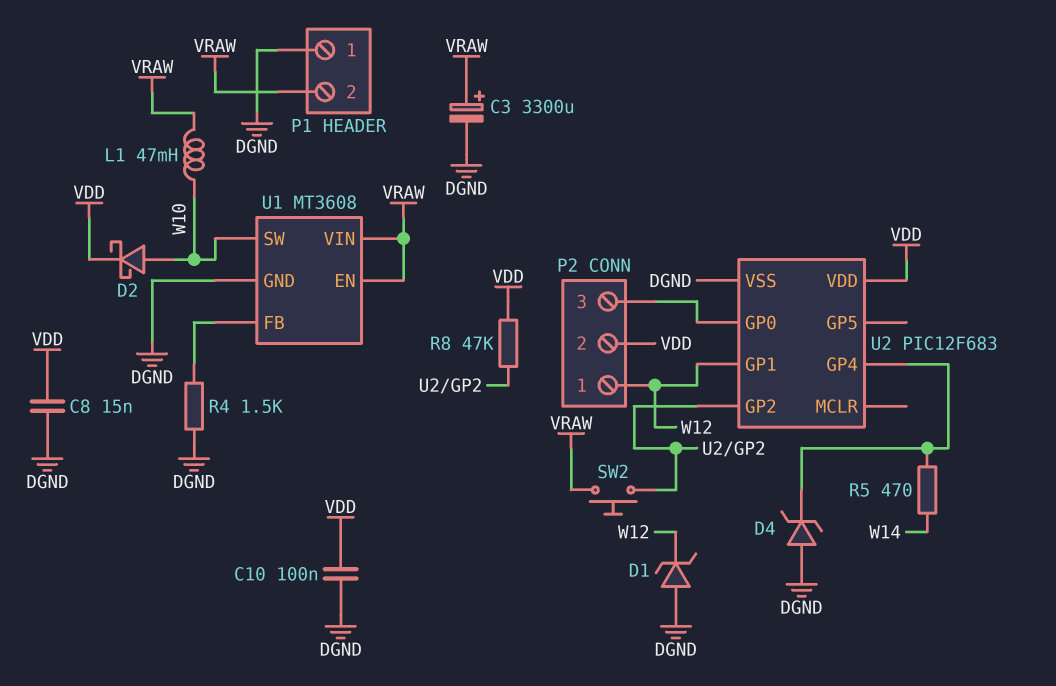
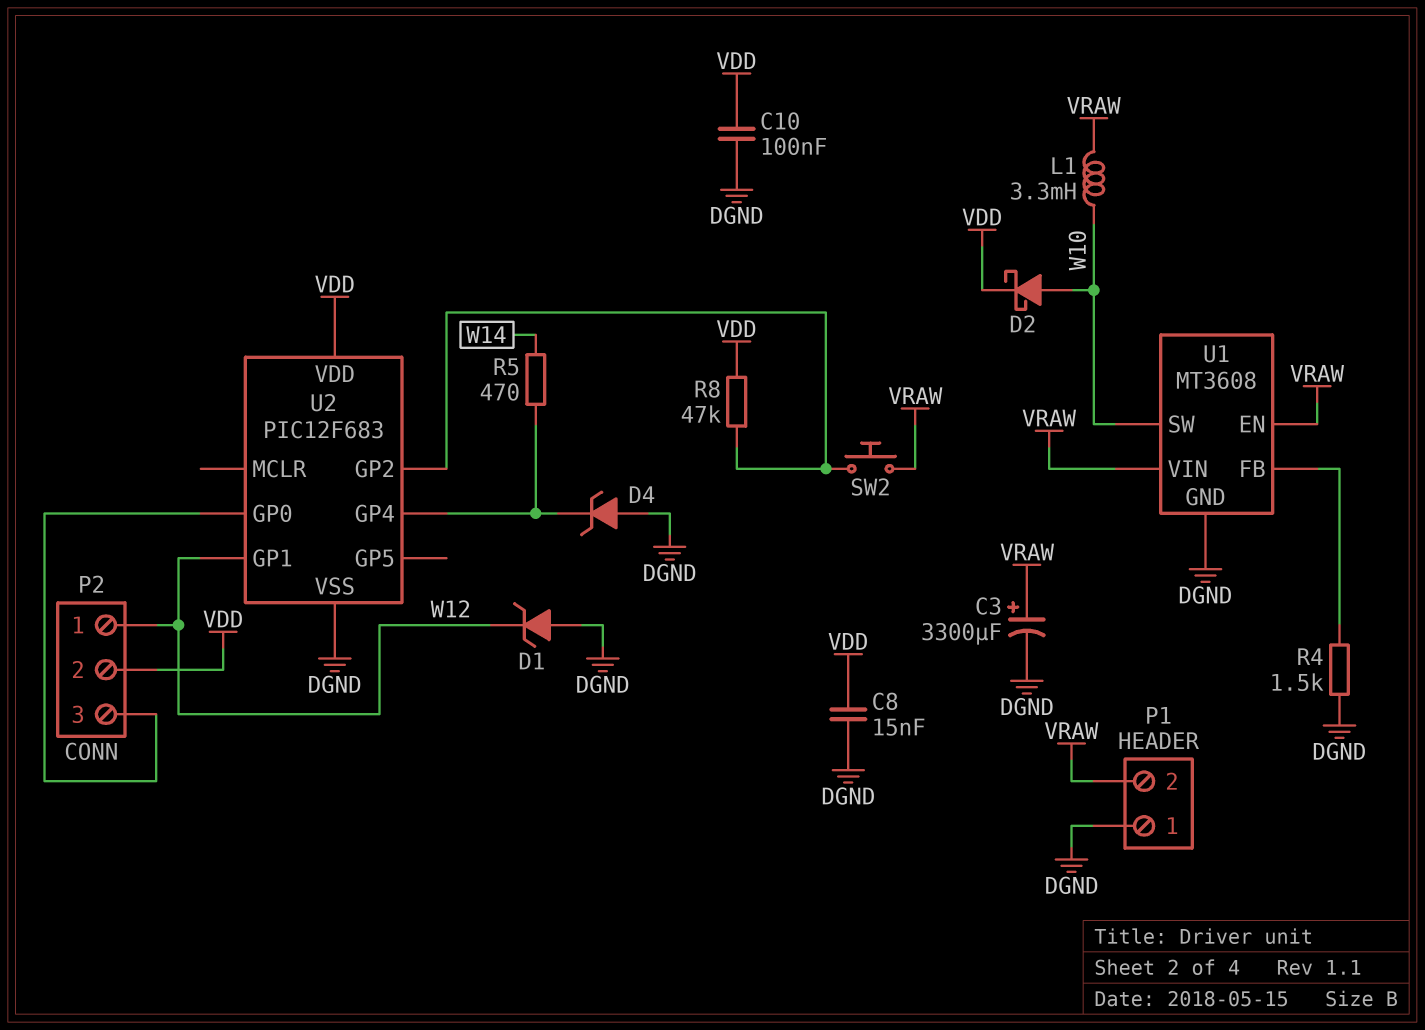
L1: 47mH (VRAW, W10) -> 3.3mH (VRAW, W10)

